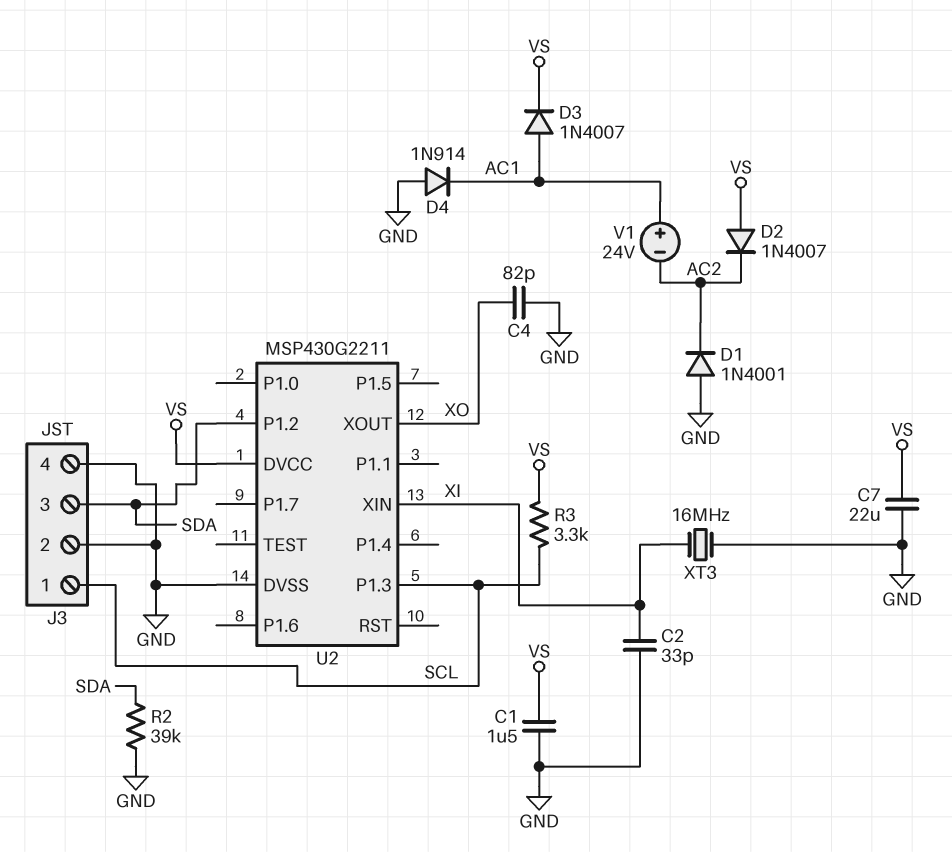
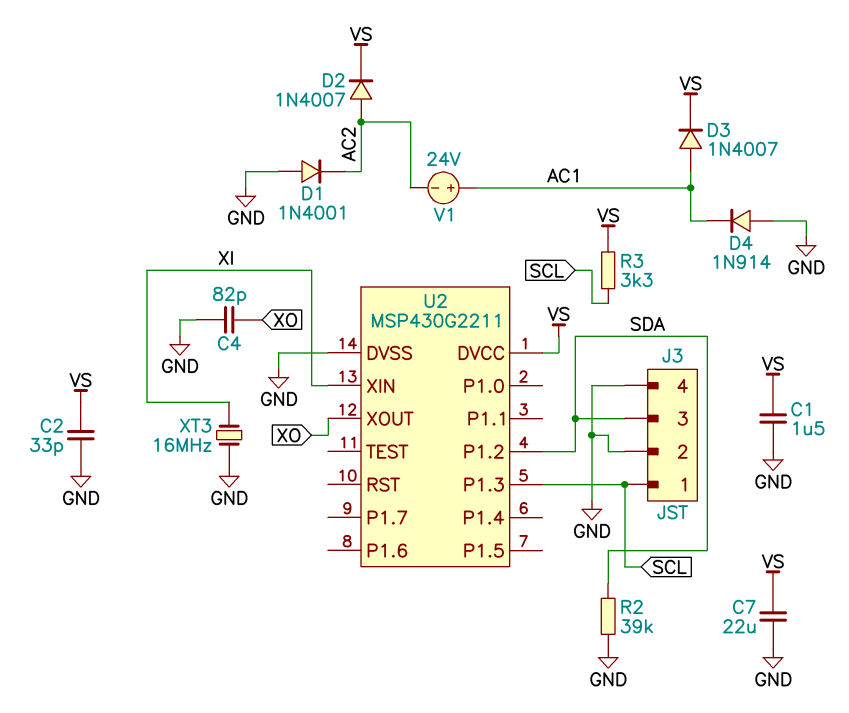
C2: 33pF (GND, XI) -> 33pF (GND, VS)
D2: diode 1N4007 (A VS, K AC2) -> diode 1N4007 (A AC2, K VS)

